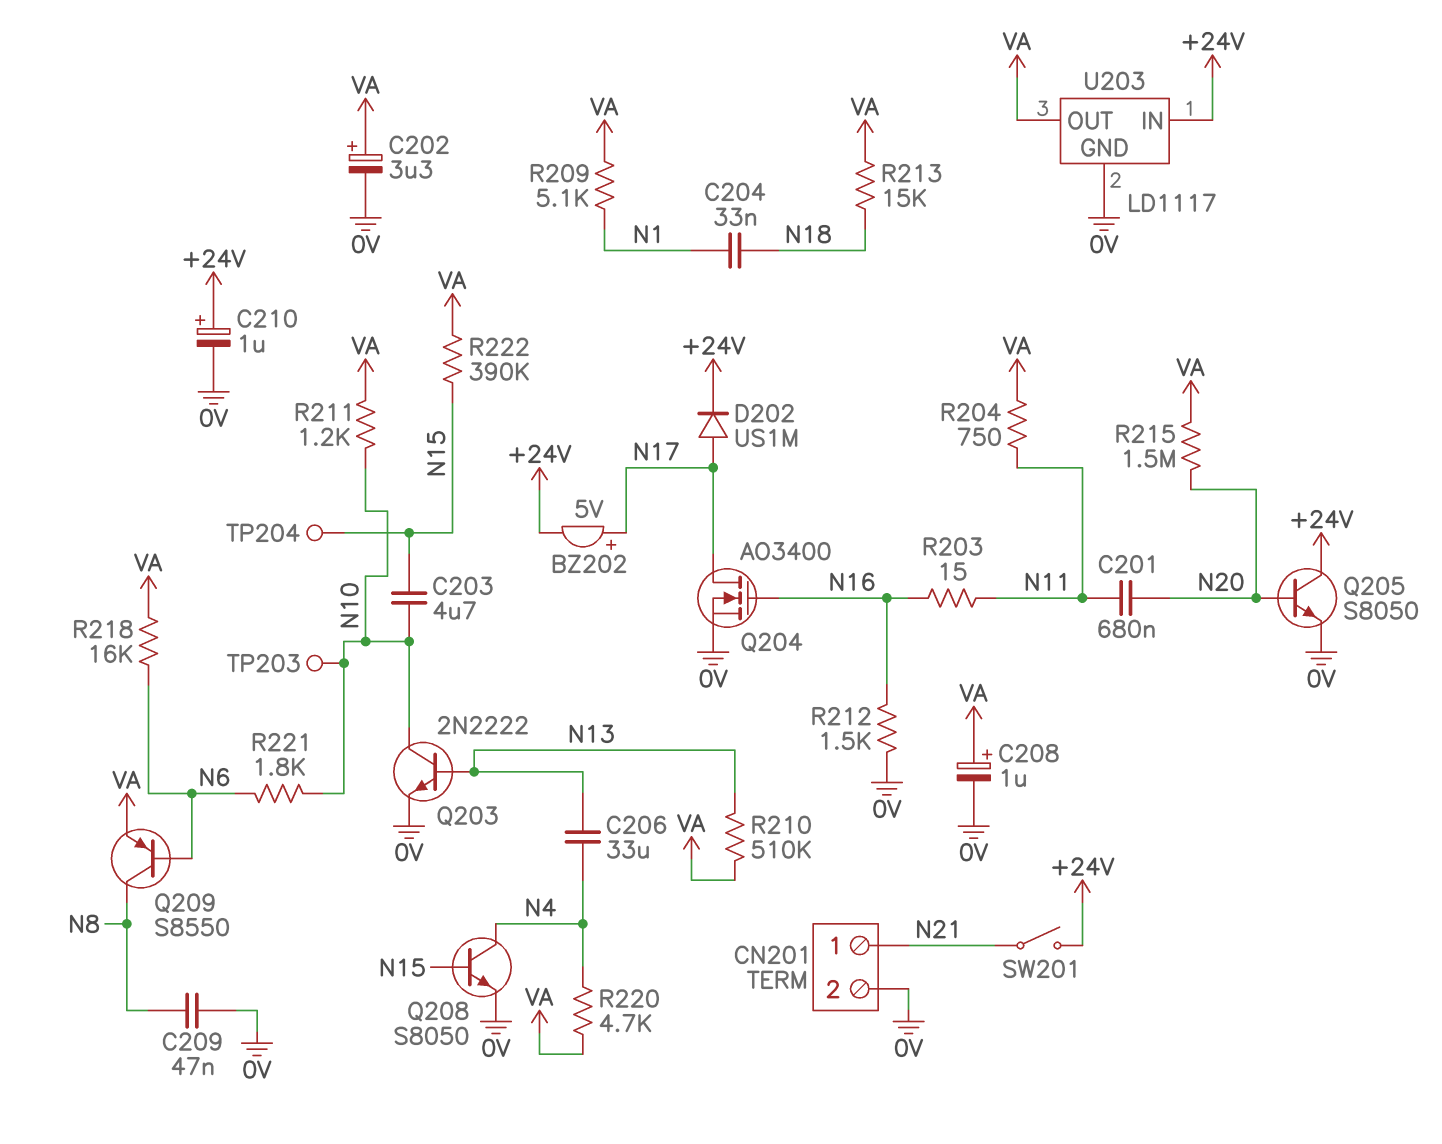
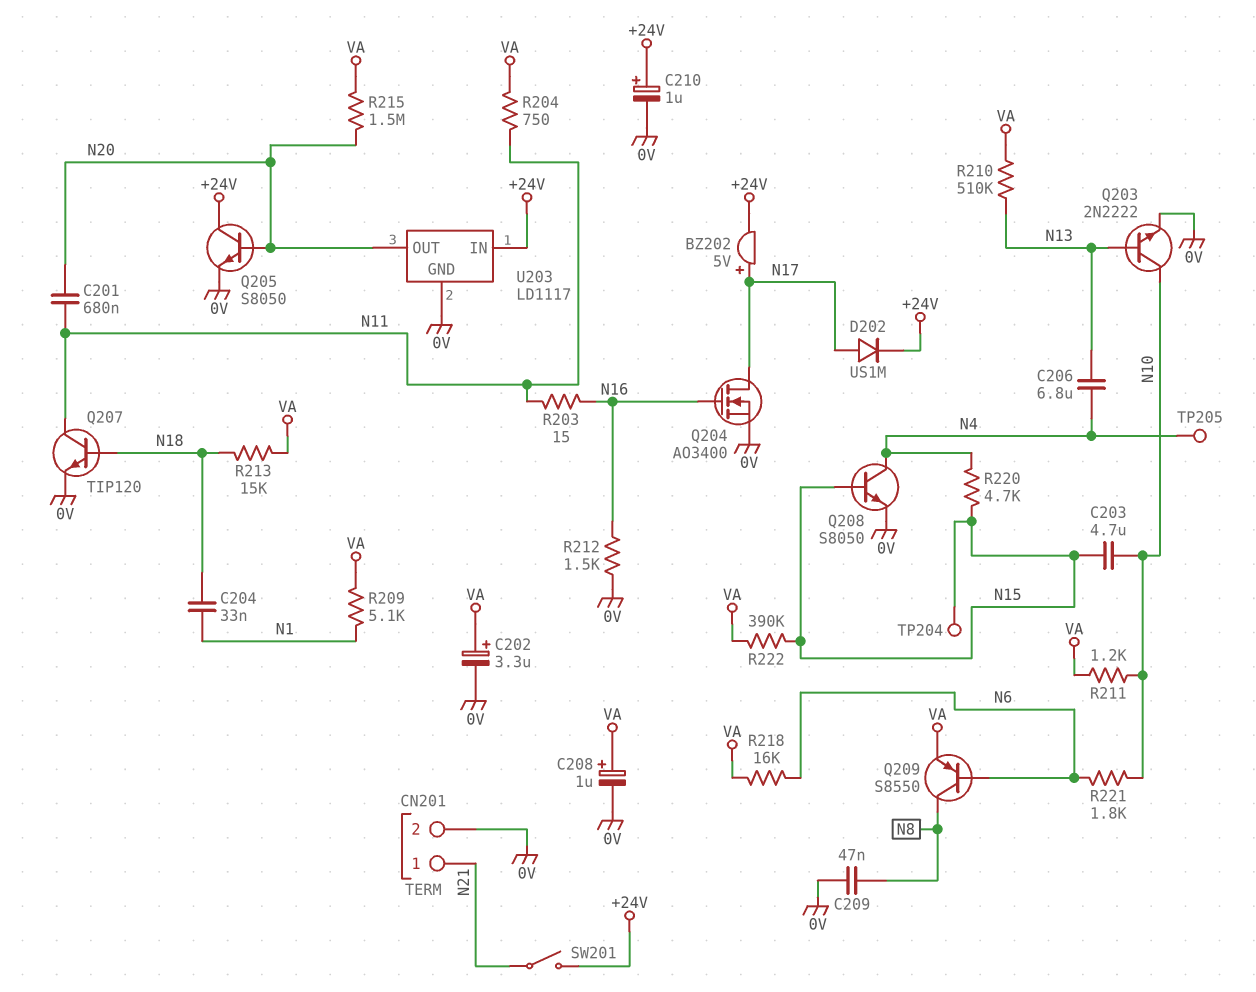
C206: 33uF (N4, N13) -> 6.8uF (N4, N13)
Q207: none -> NPN TIP120 (B N18, C N11, E 0V)
R220: 4.7k (N4, VA) -> 4.7k (N4, N15)
TP203: test point (N10) -> none
TP205: none -> test point (N4)
U203 pin OUT: VA -> N20

